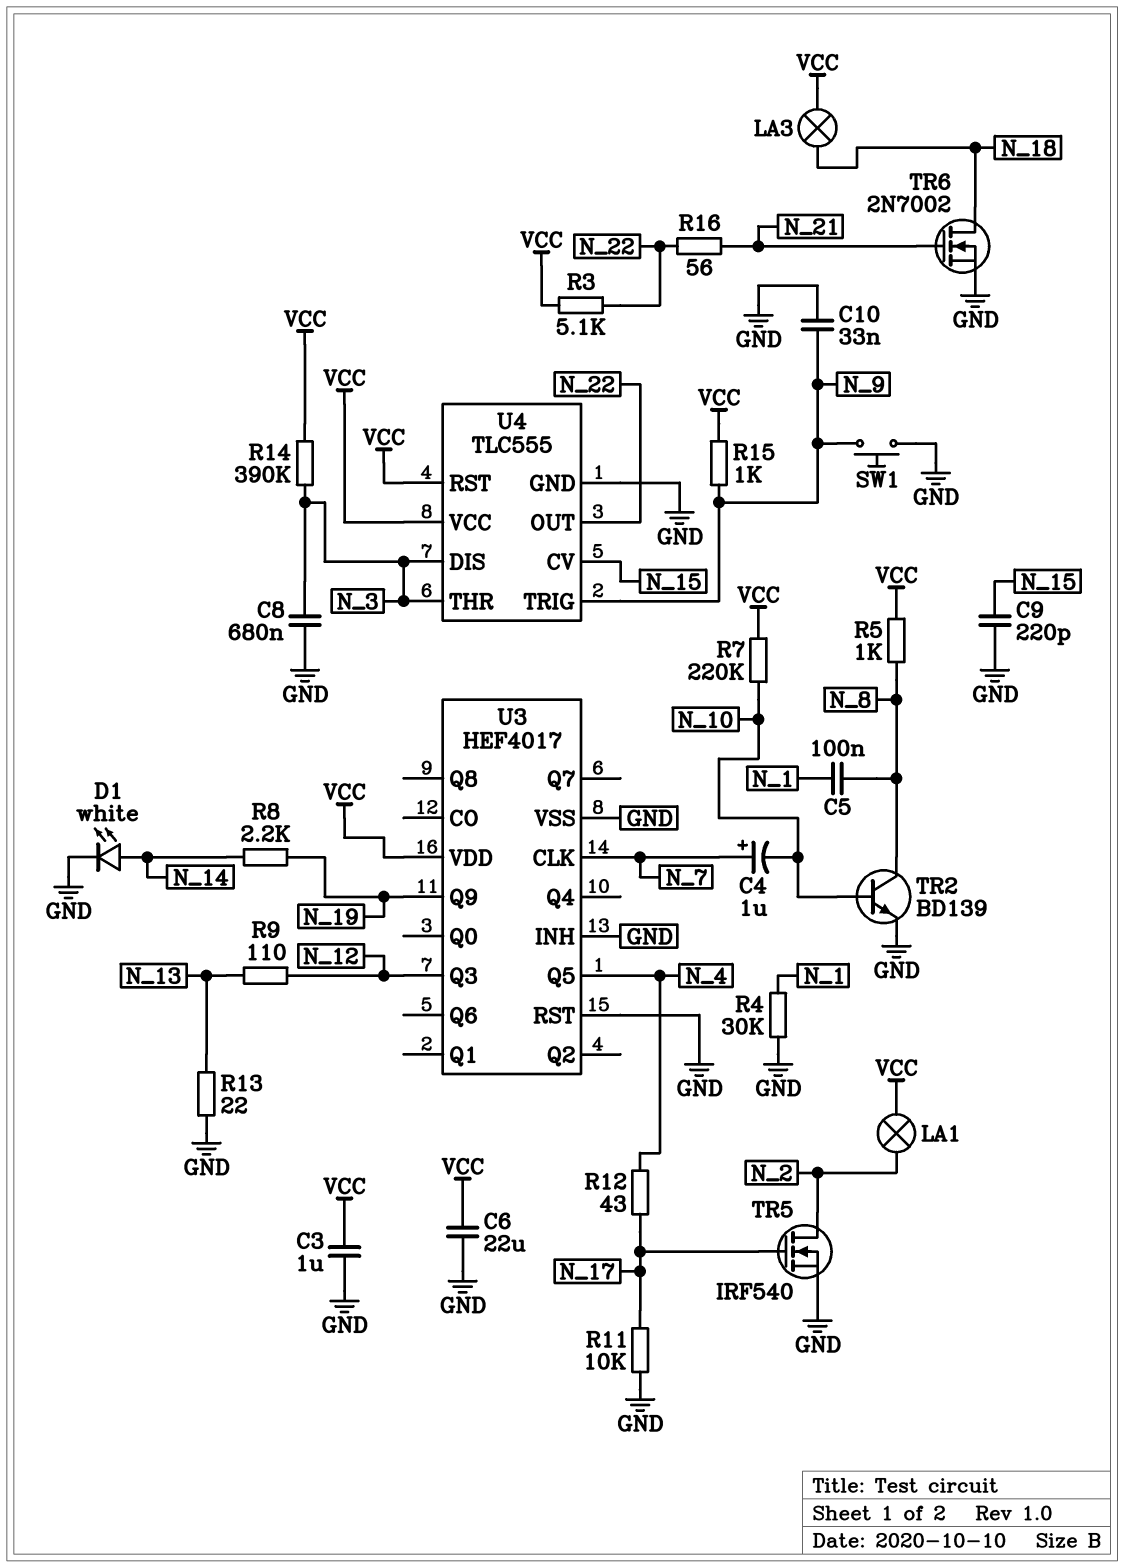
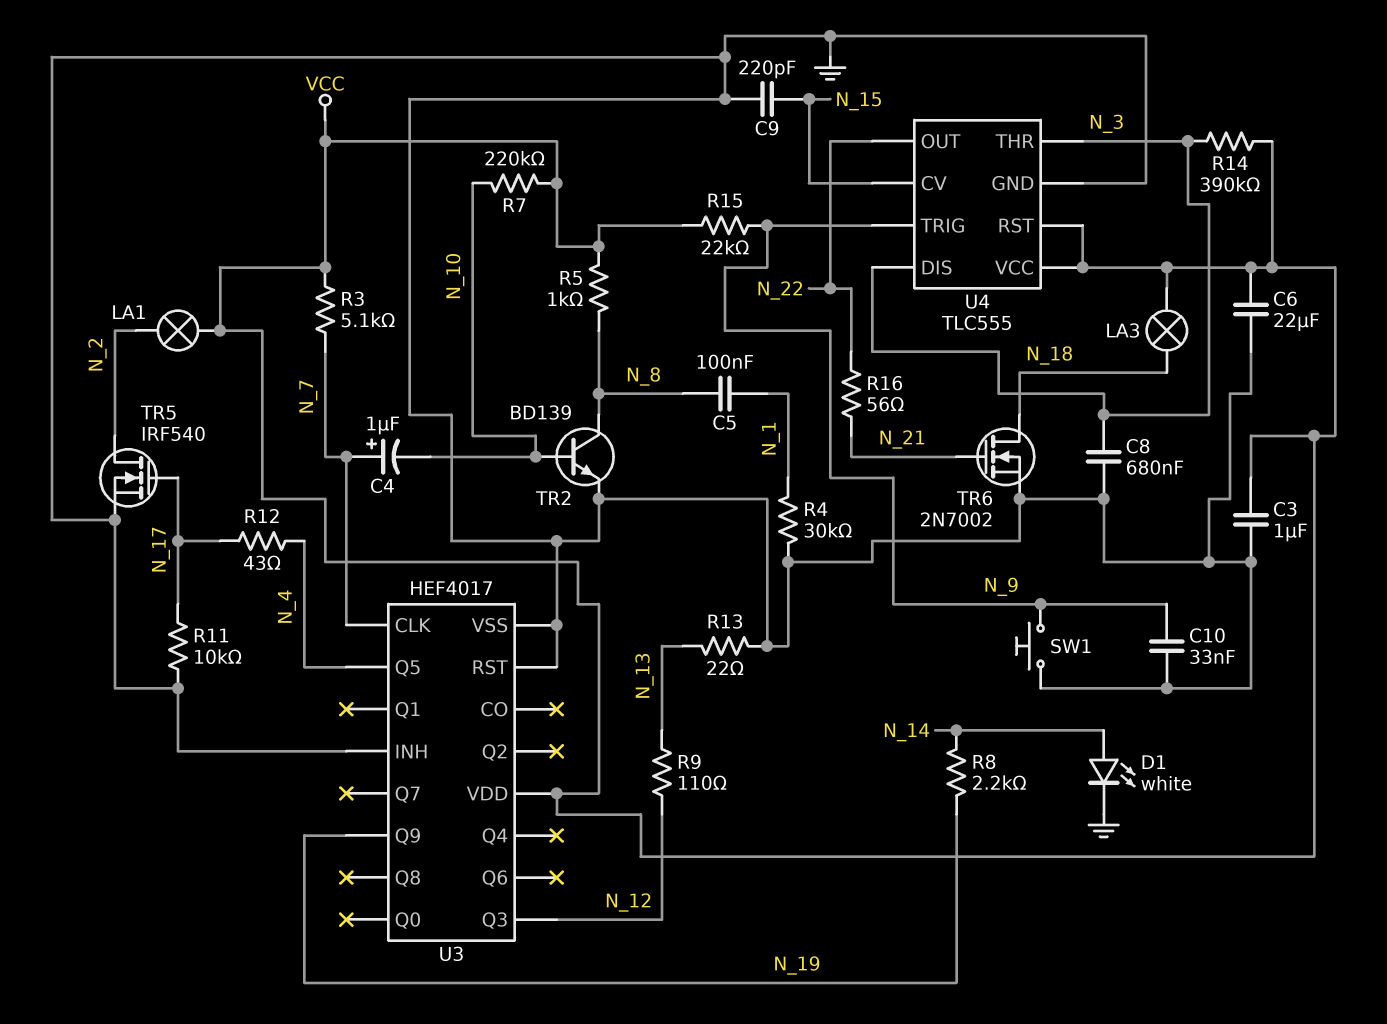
R3: 5.1k (N_22, VCC) -> 5.1k (N_7, VCC)
R15: 1k (N_9, VCC) -> 22k (N_9, VCC)

